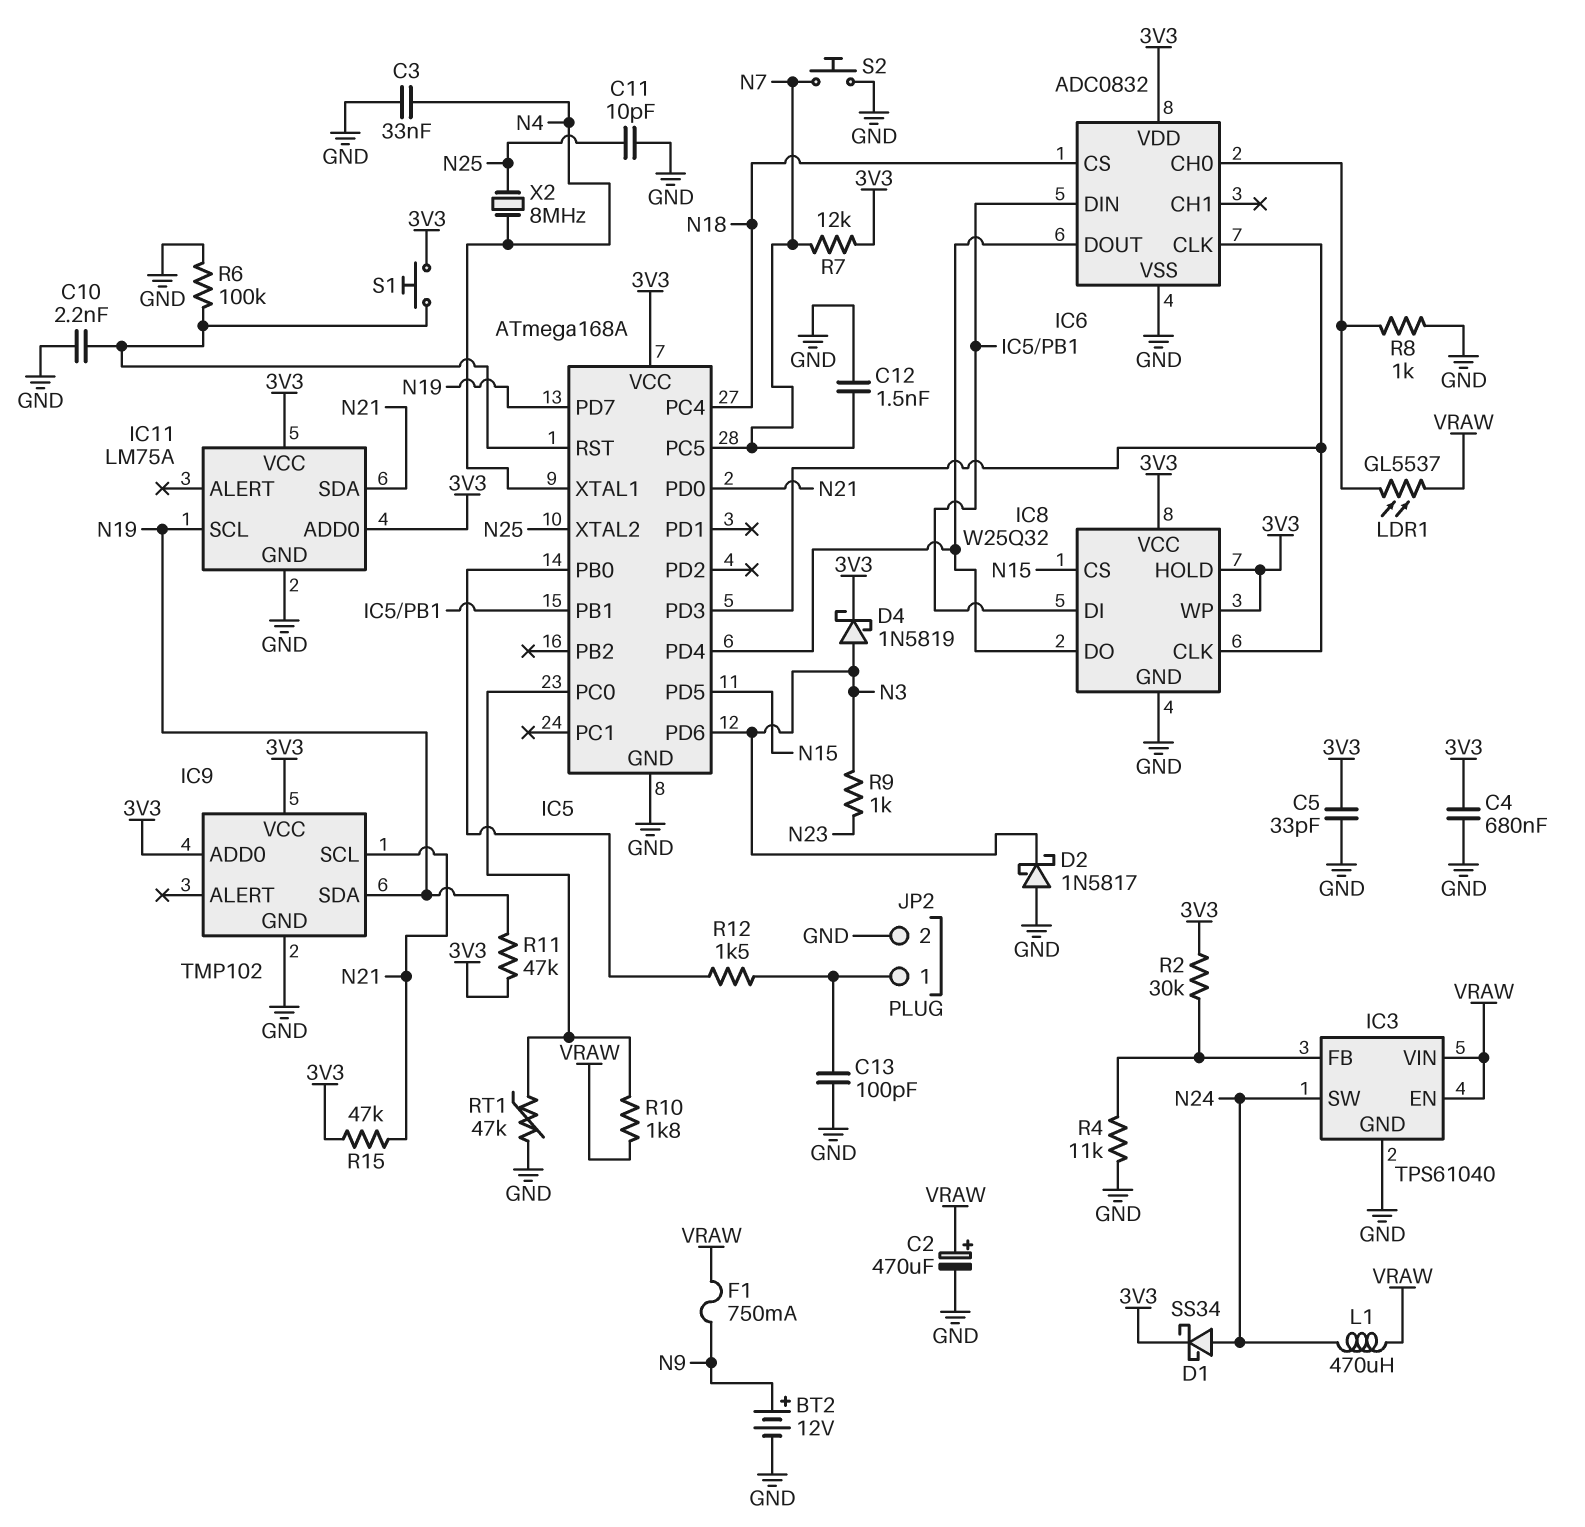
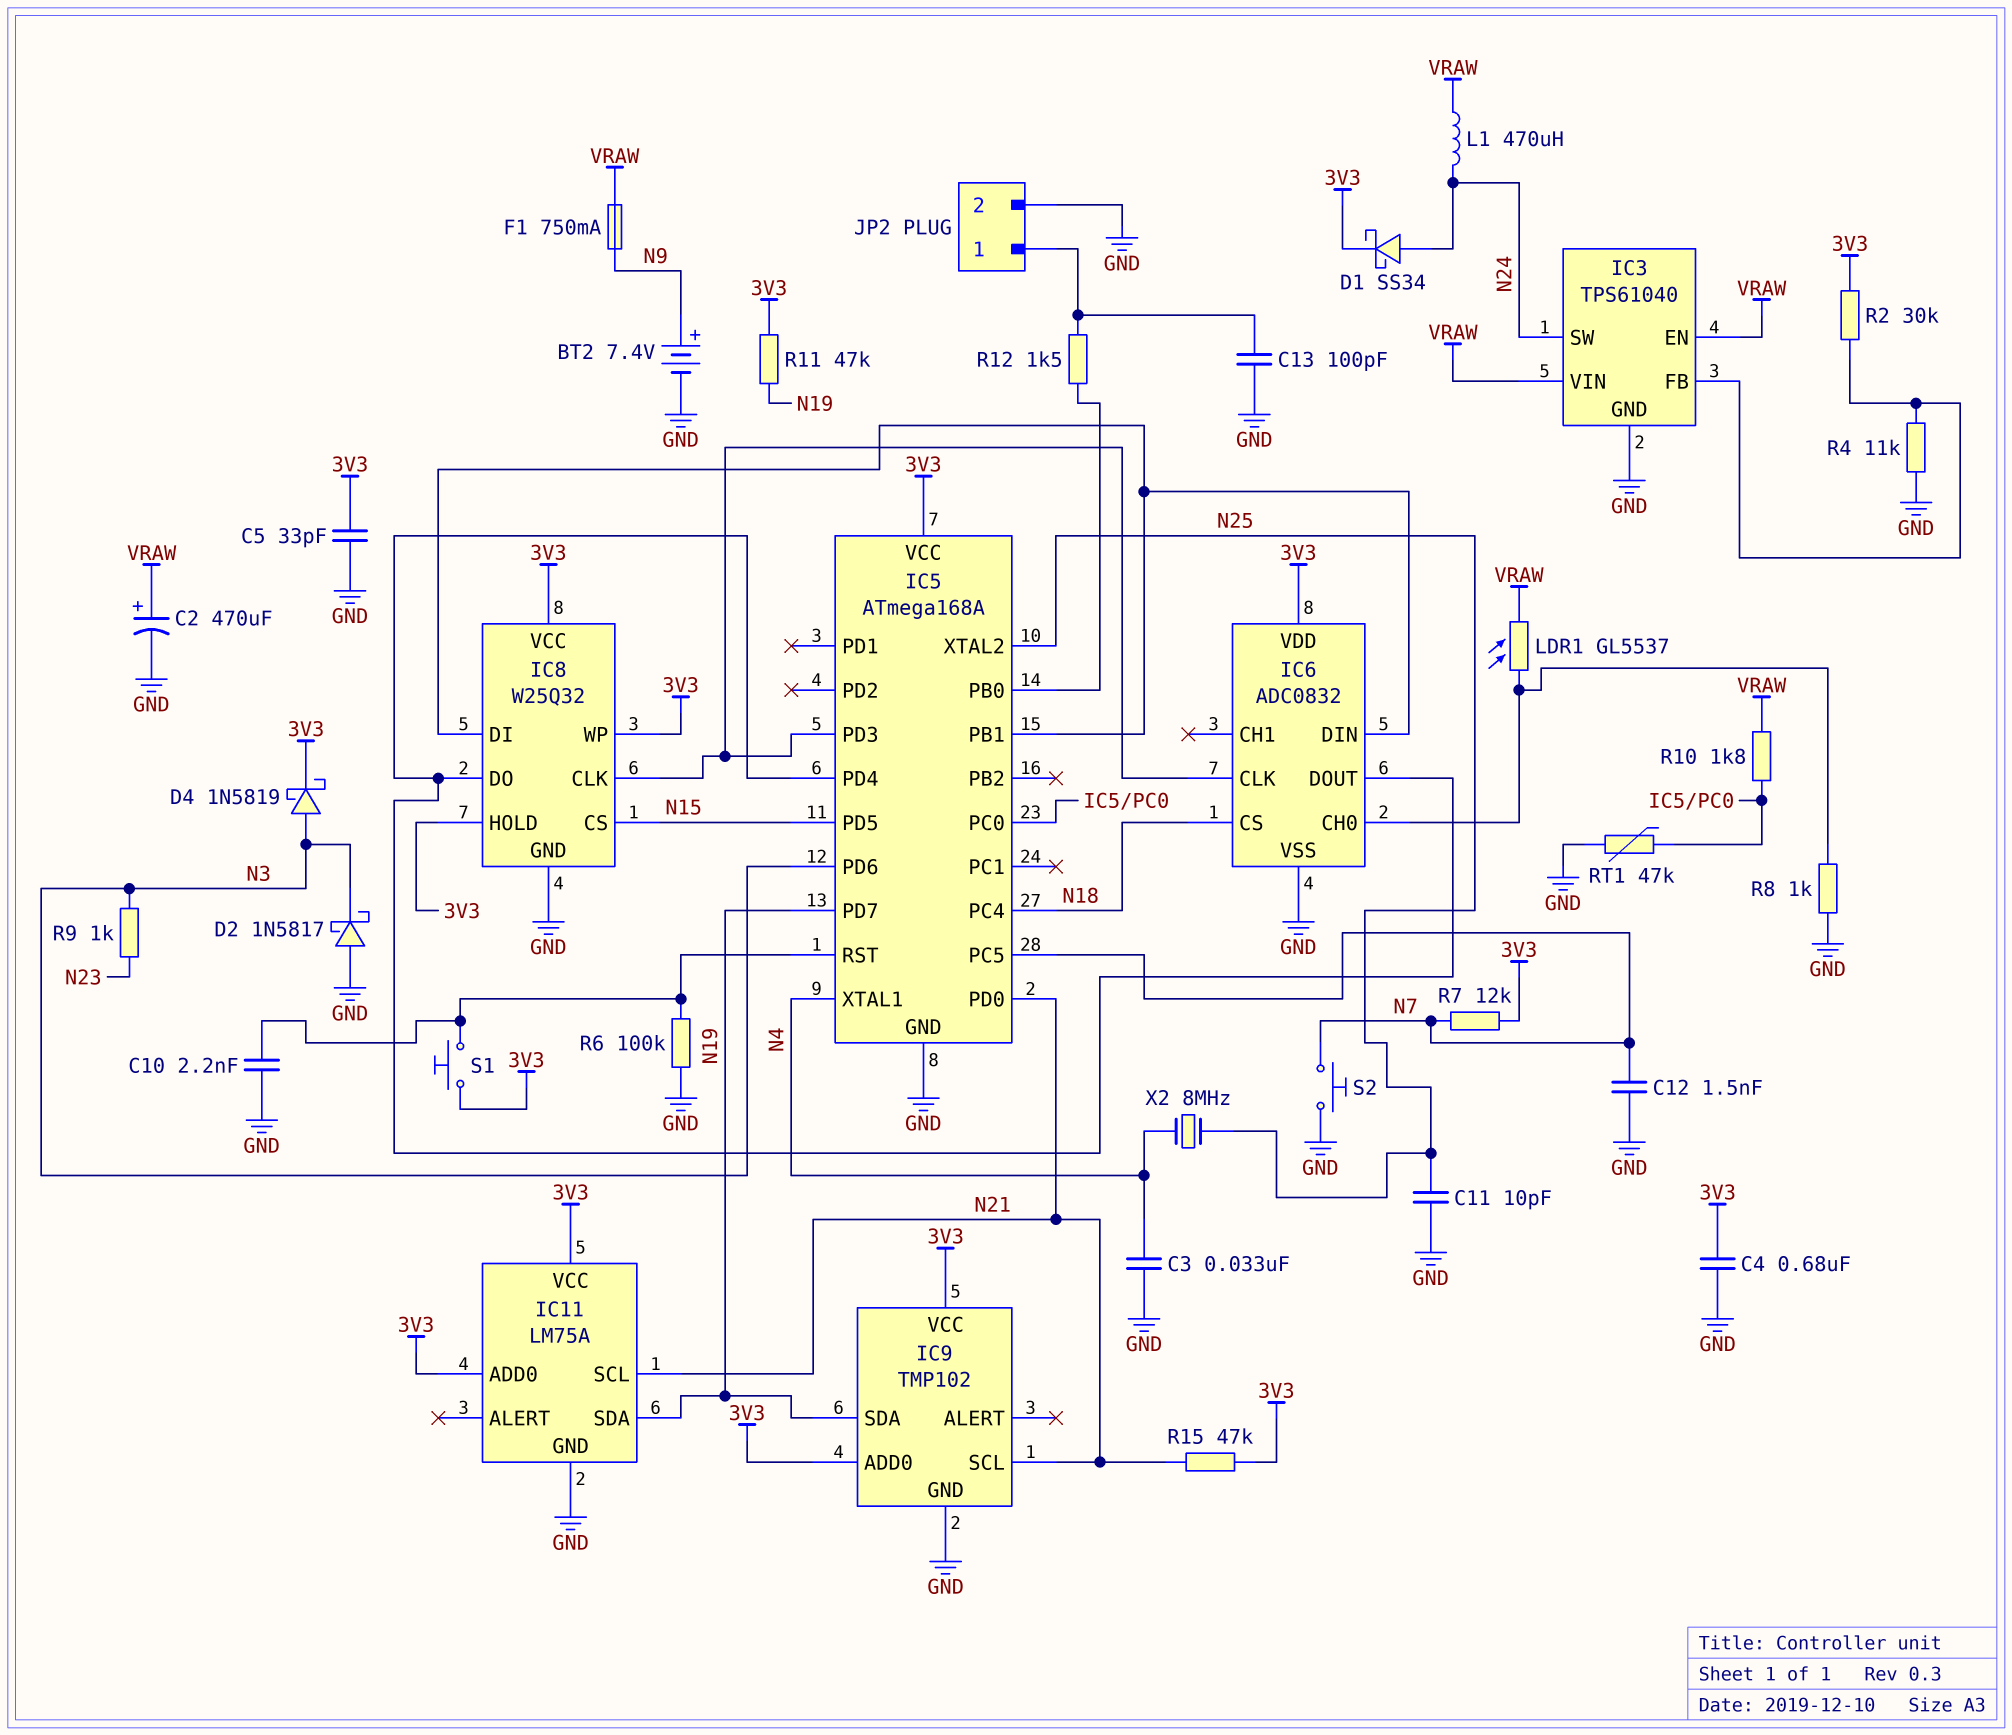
BT2: 12V (plus N9, minus GND) -> 7.4V (plus N9, minus GND)
IC11 pin SCL: N19 -> N21
IC11 pin SDA: N21 -> N19

